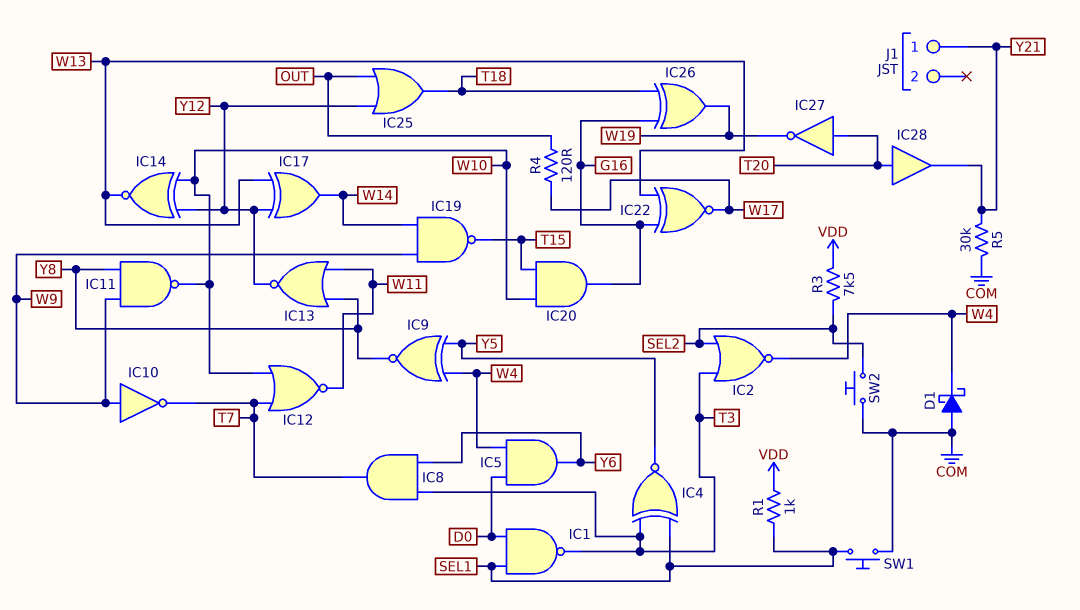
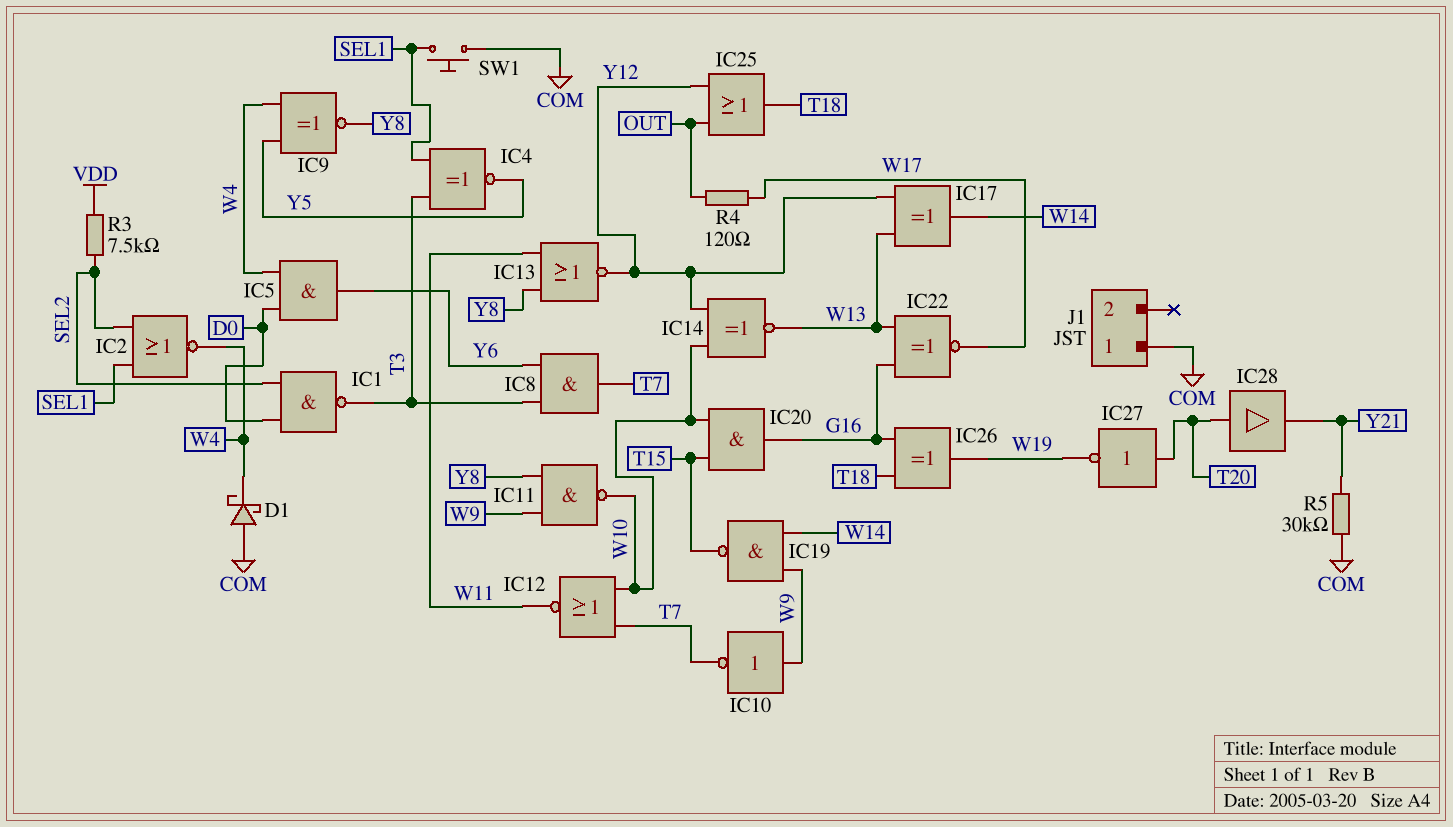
IC1: NAND (in D0, in SEL1, out T3) -> NAND (in D0, in SEL2, out T3)
IC2: NOR (in SEL2, in T3, out W4) -> NOR (in SEL1, in SEL2, out W4)
J1 pin 1: Y21 -> COM
R1: 1k (SEL1, VDD) -> none
SW2: button (COM, SEL2) -> none

